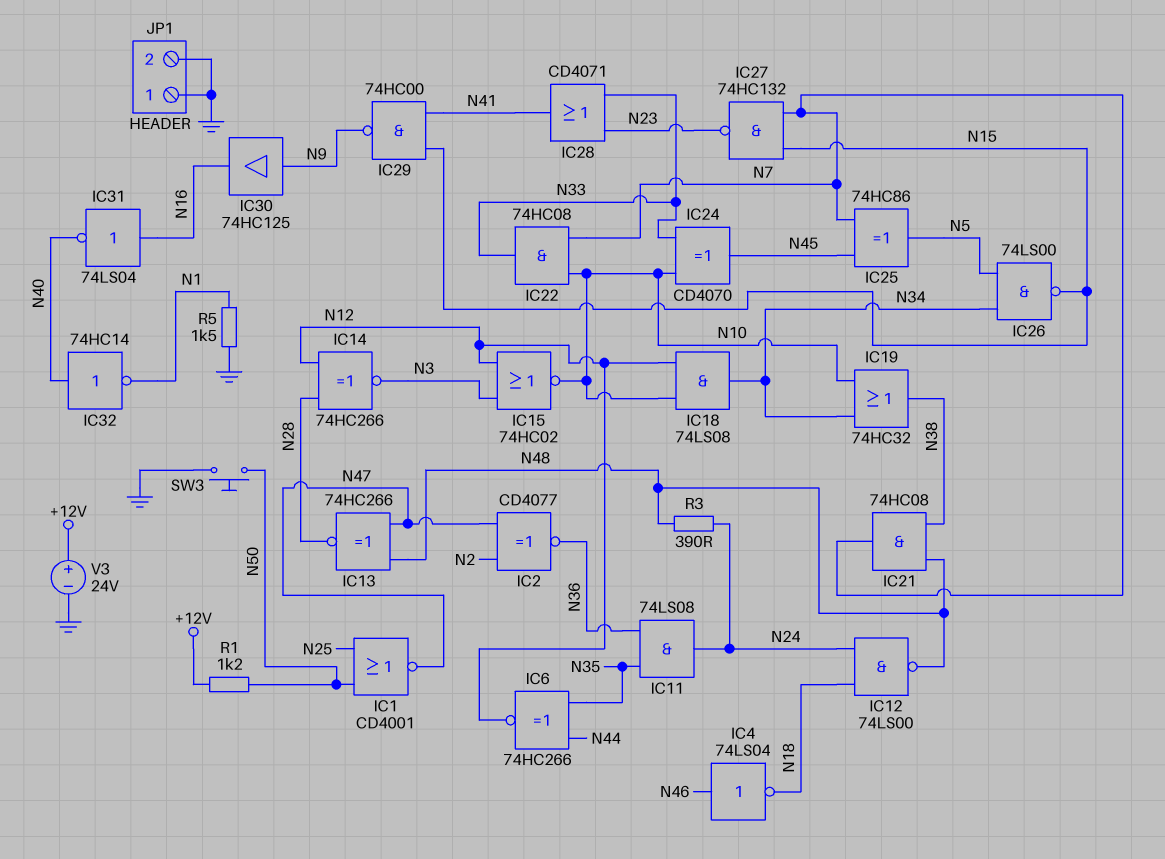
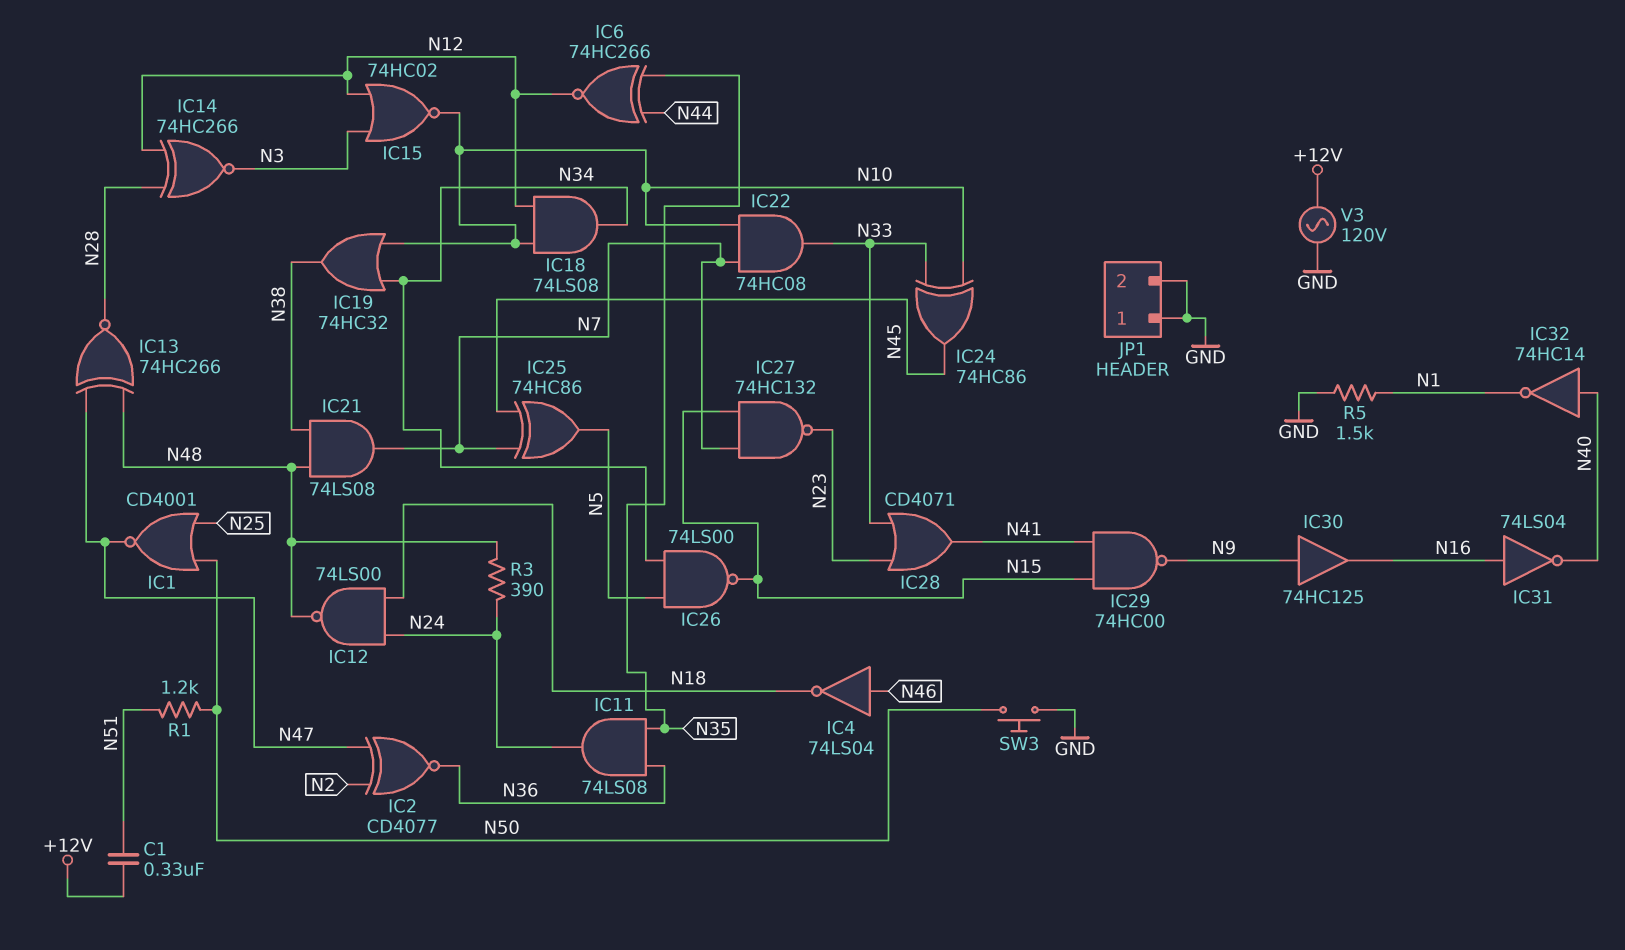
C1: none -> 330nF (+12V, N51)
IC21: AND 74HC08 (in N38, in N48, out N7) -> AND 74LS08 (in N38, in N48, out N7)
IC24: XOR CD4070 (in N10, in N33, out N45) -> XOR 74HC86 (in N10, in N33, out N45)
R1: 1.2k (+12V, N50) -> 1.2k (N50, N51)
V3: 24V (plus +12V, minus GND) -> AC 120V (+12V, GND)

